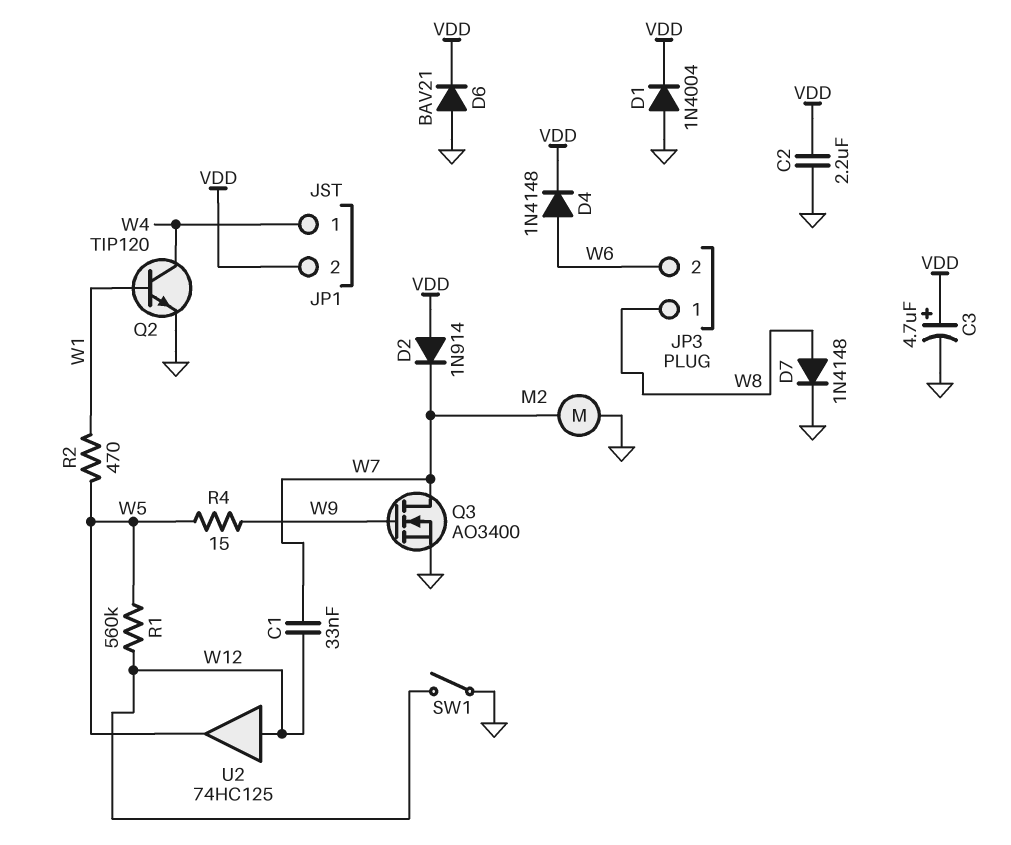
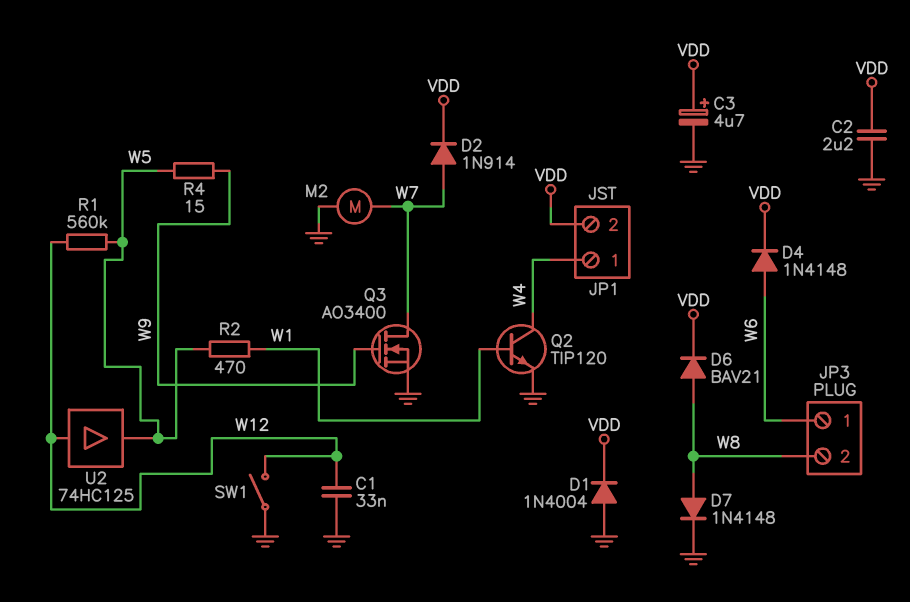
C1: 33nF (W7, W12) -> 33nF (GND, W12)
D2: diode 1N914 (A VDD, K W7) -> diode 1N914 (A W7, K VDD)
D6: diode BAV21 (A GND, K VDD) -> diode BAV21 (A W8, K VDD)
JP3 pin 1: W8 -> W6
JP3 pin 2: W6 -> W8

